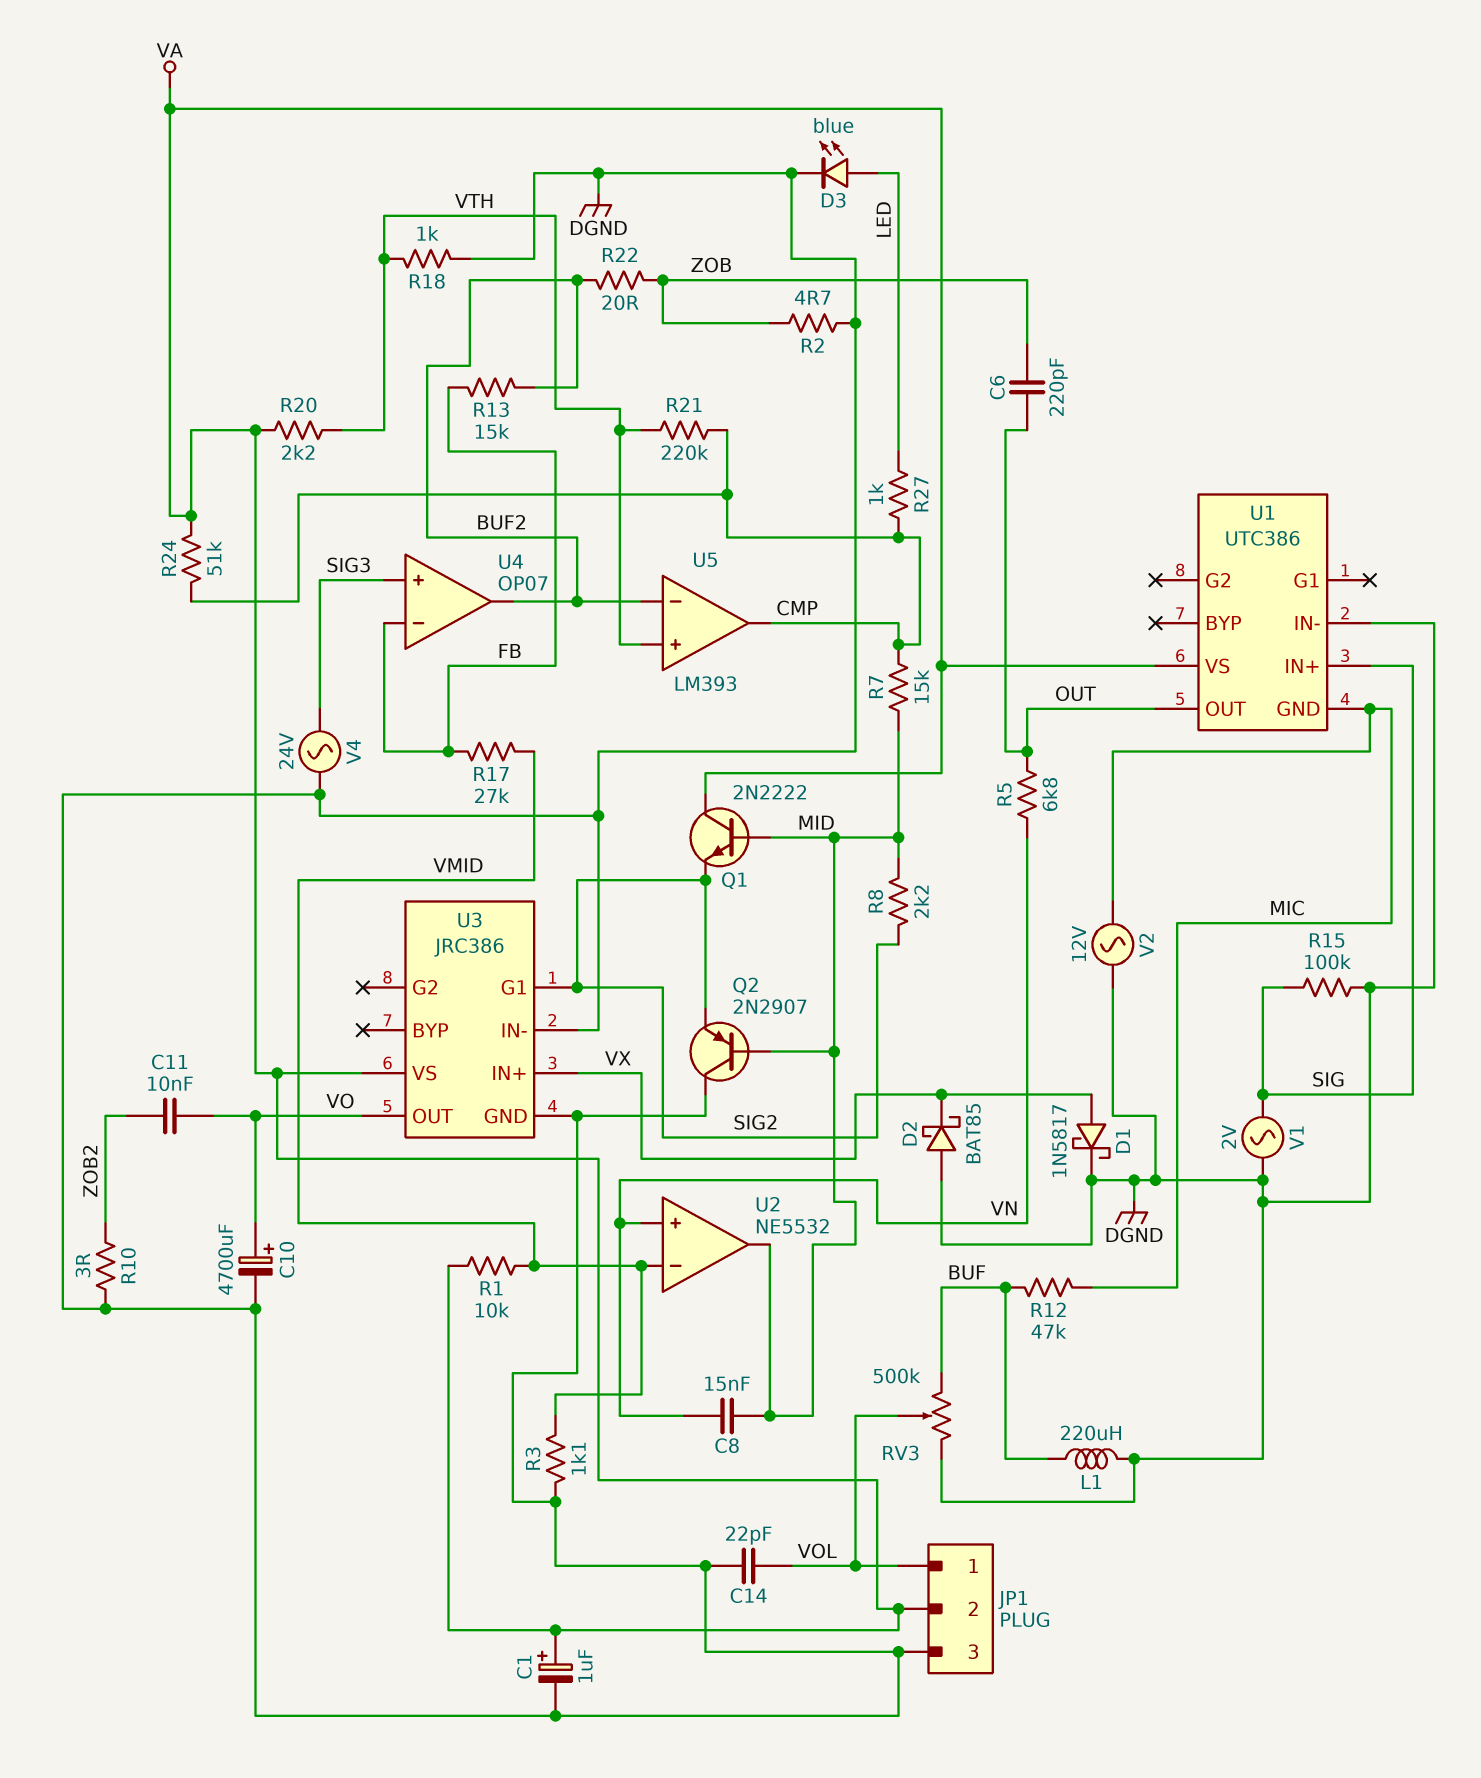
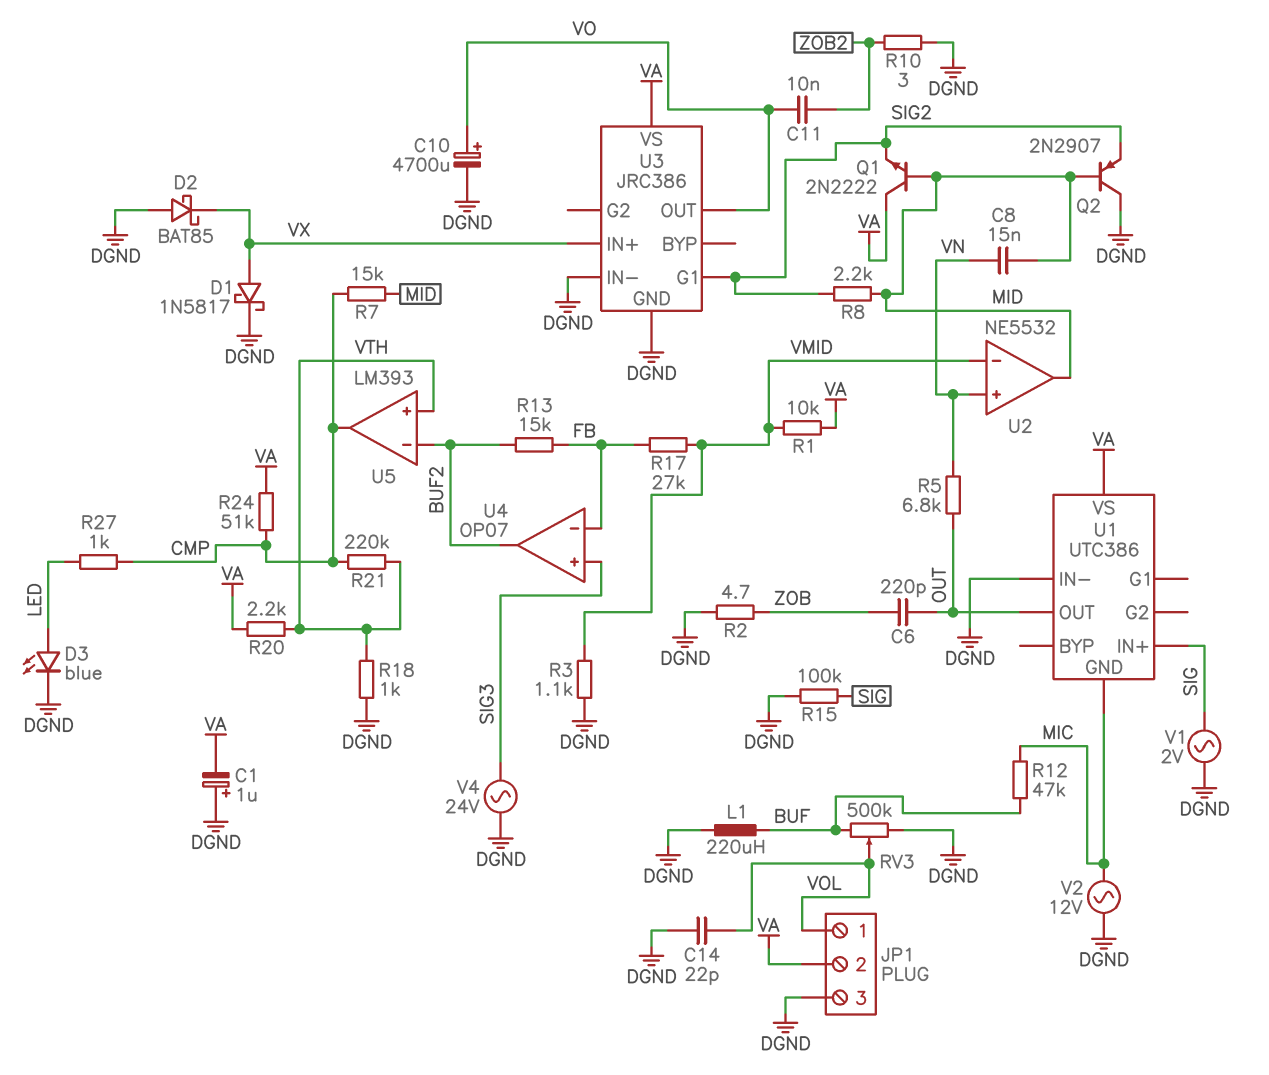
C1: 1uF (plus VA, minus DGND) -> 1uF (plus DGND, minus VA)
R22: 20 (BUF2, ZOB) -> none

